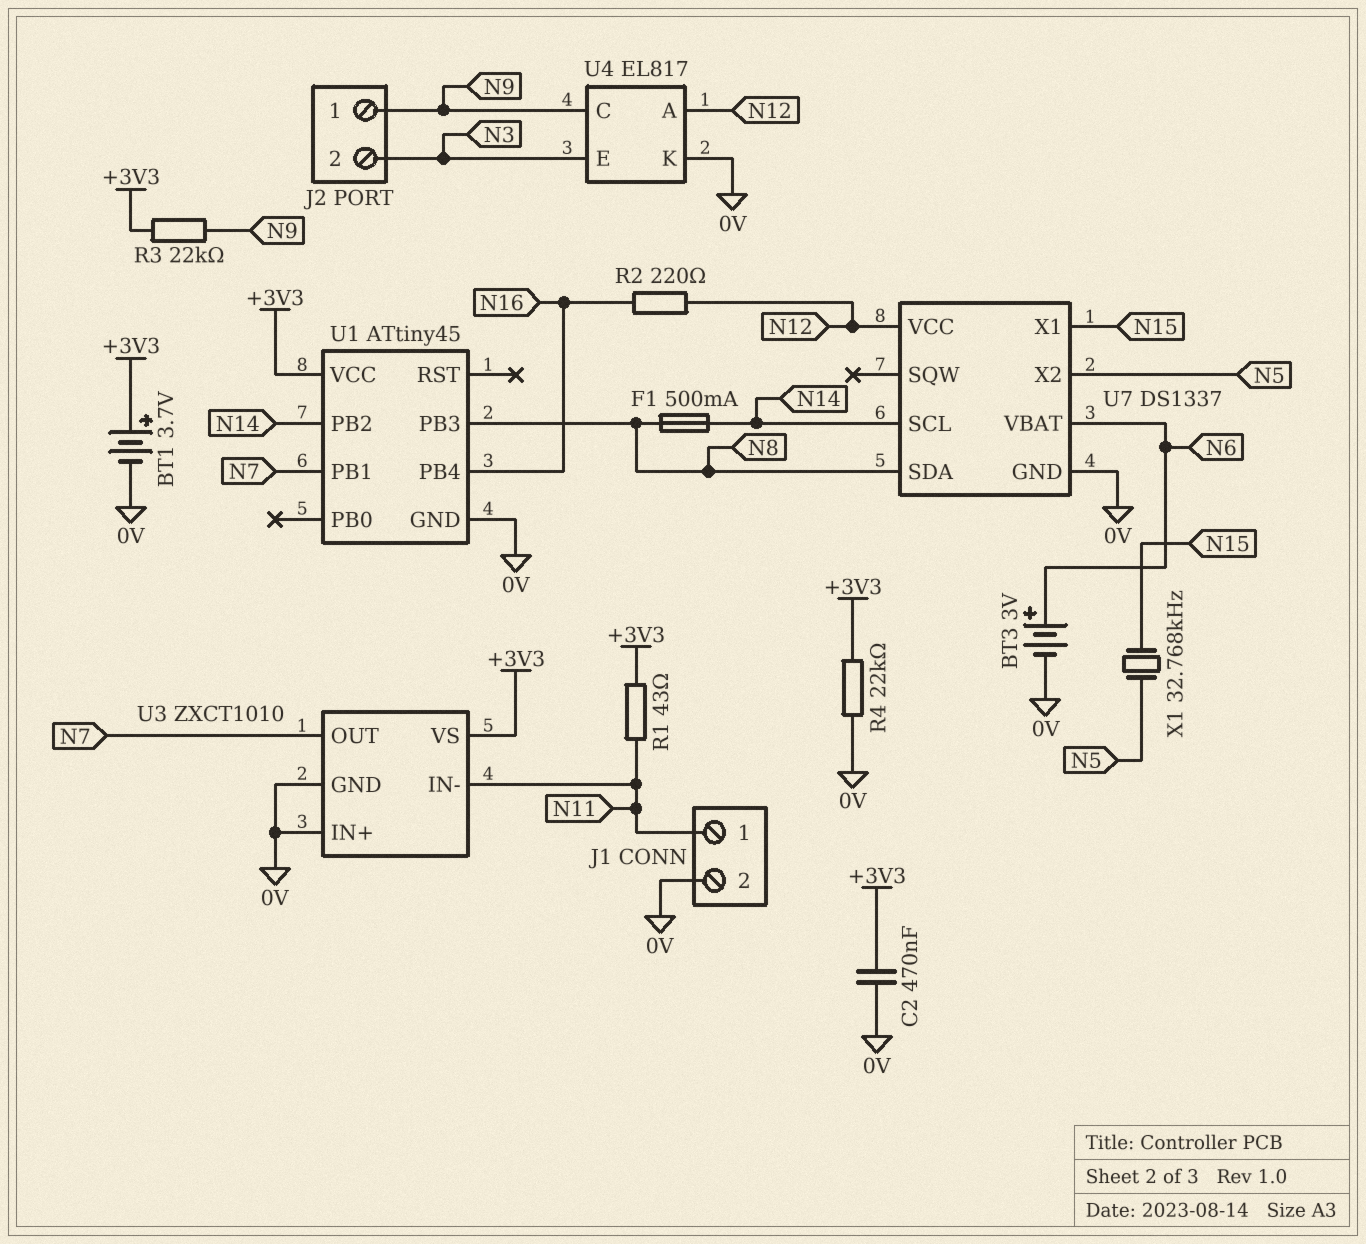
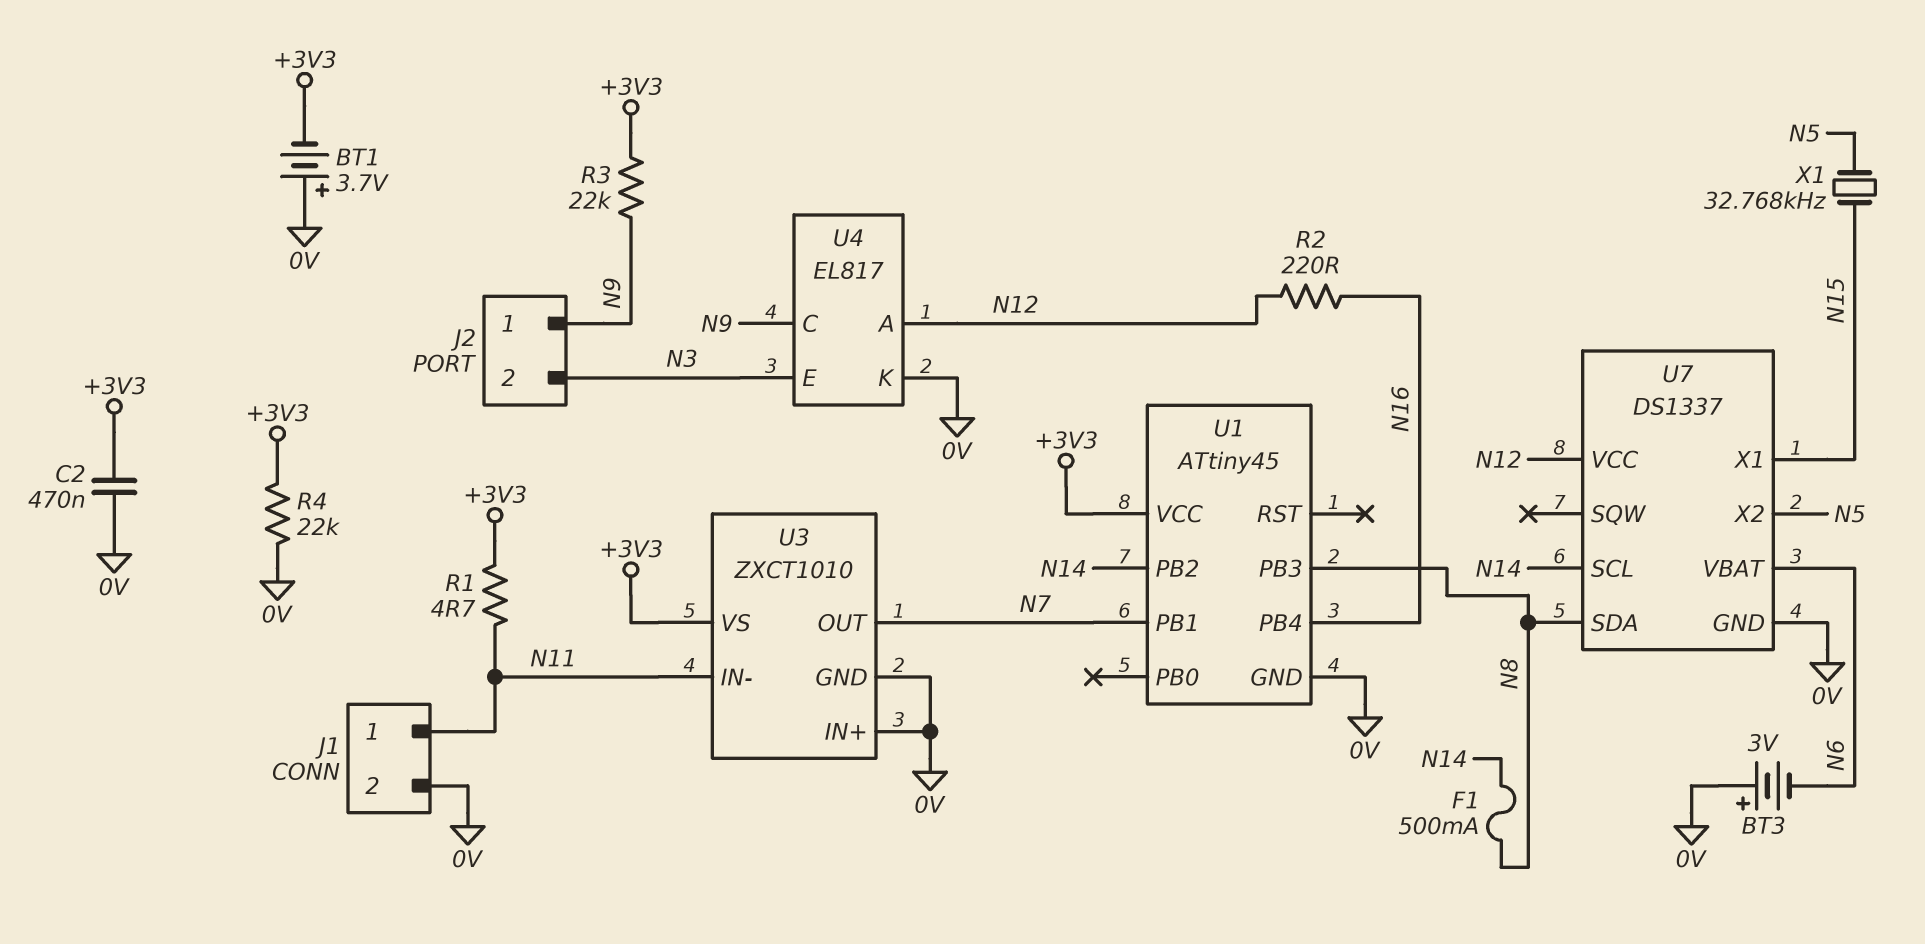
BT1: 3.7V (plus +3V3, minus 0V) -> 3.7V (plus 0V, minus +3V3)
BT3: 3V (plus N6, minus 0V) -> 3V (plus 0V, minus N6)
R1: 43 (+3V3, N11) -> 4.7 (+3V3, N11)

